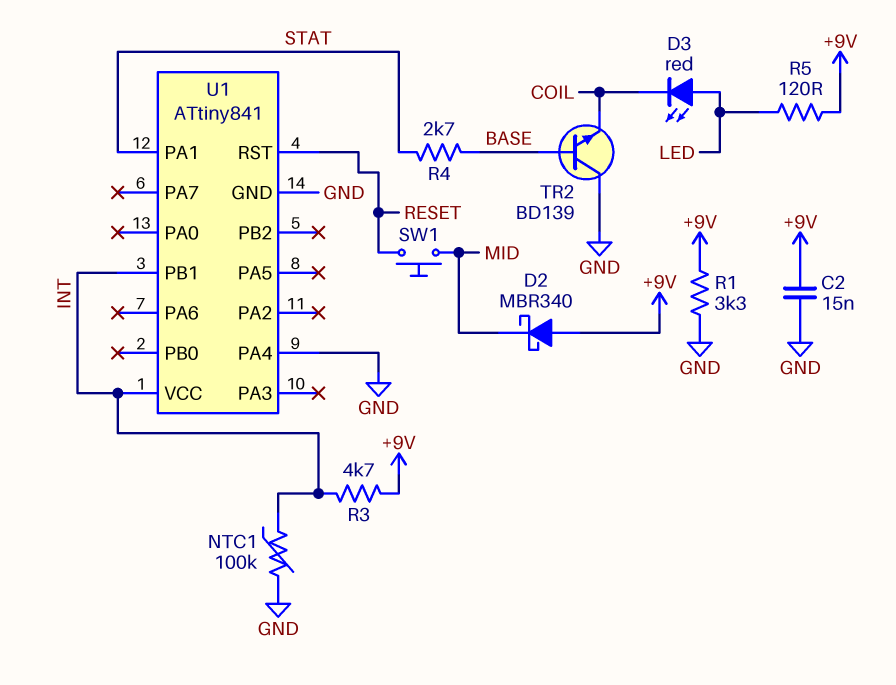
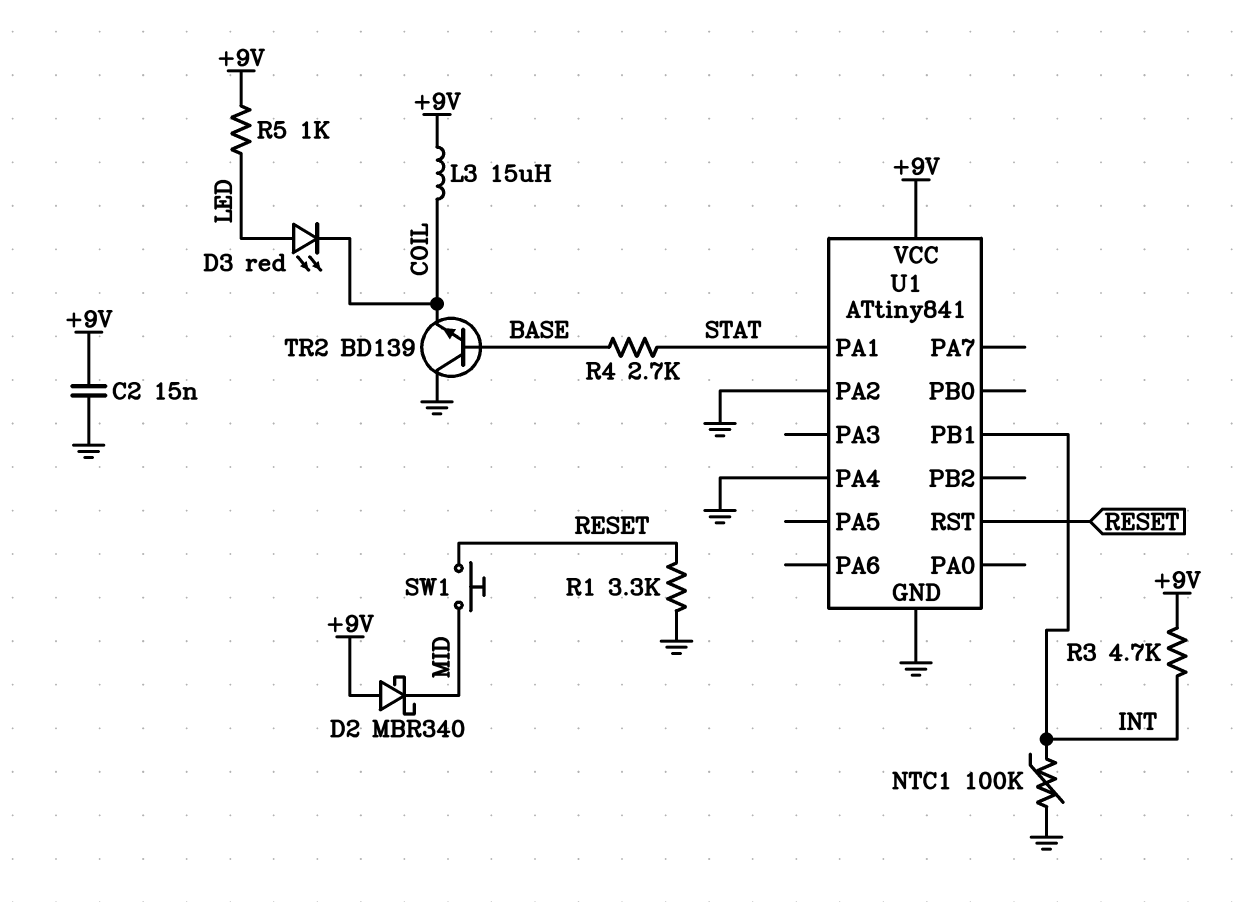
L3: none -> 15uH (+9V, COIL)
R1: 3.3k (+9V, GND) -> 3.3k (GND, RESET)
R5: 120 (+9V, LED) -> 1k (+9V, LED)
U1 pin PA2: none -> GND
U1 pin VCC: INT -> +9V

